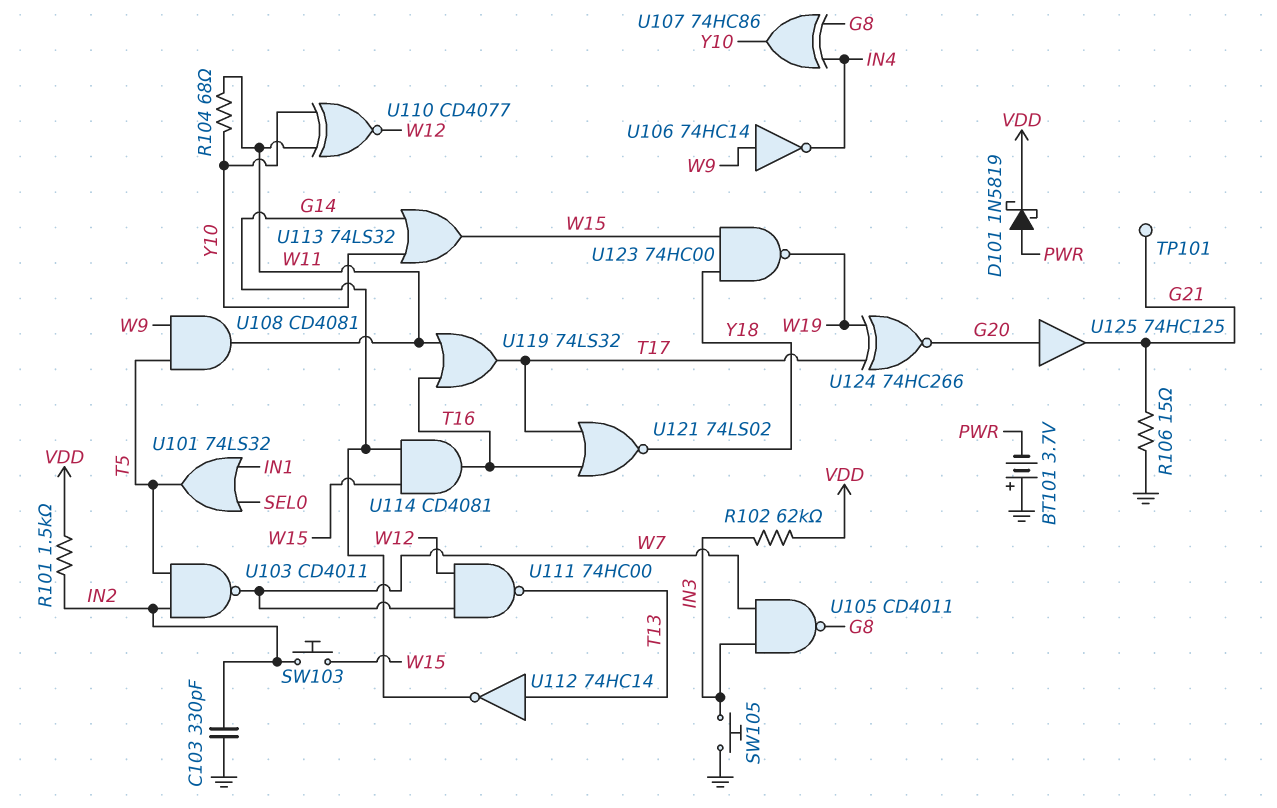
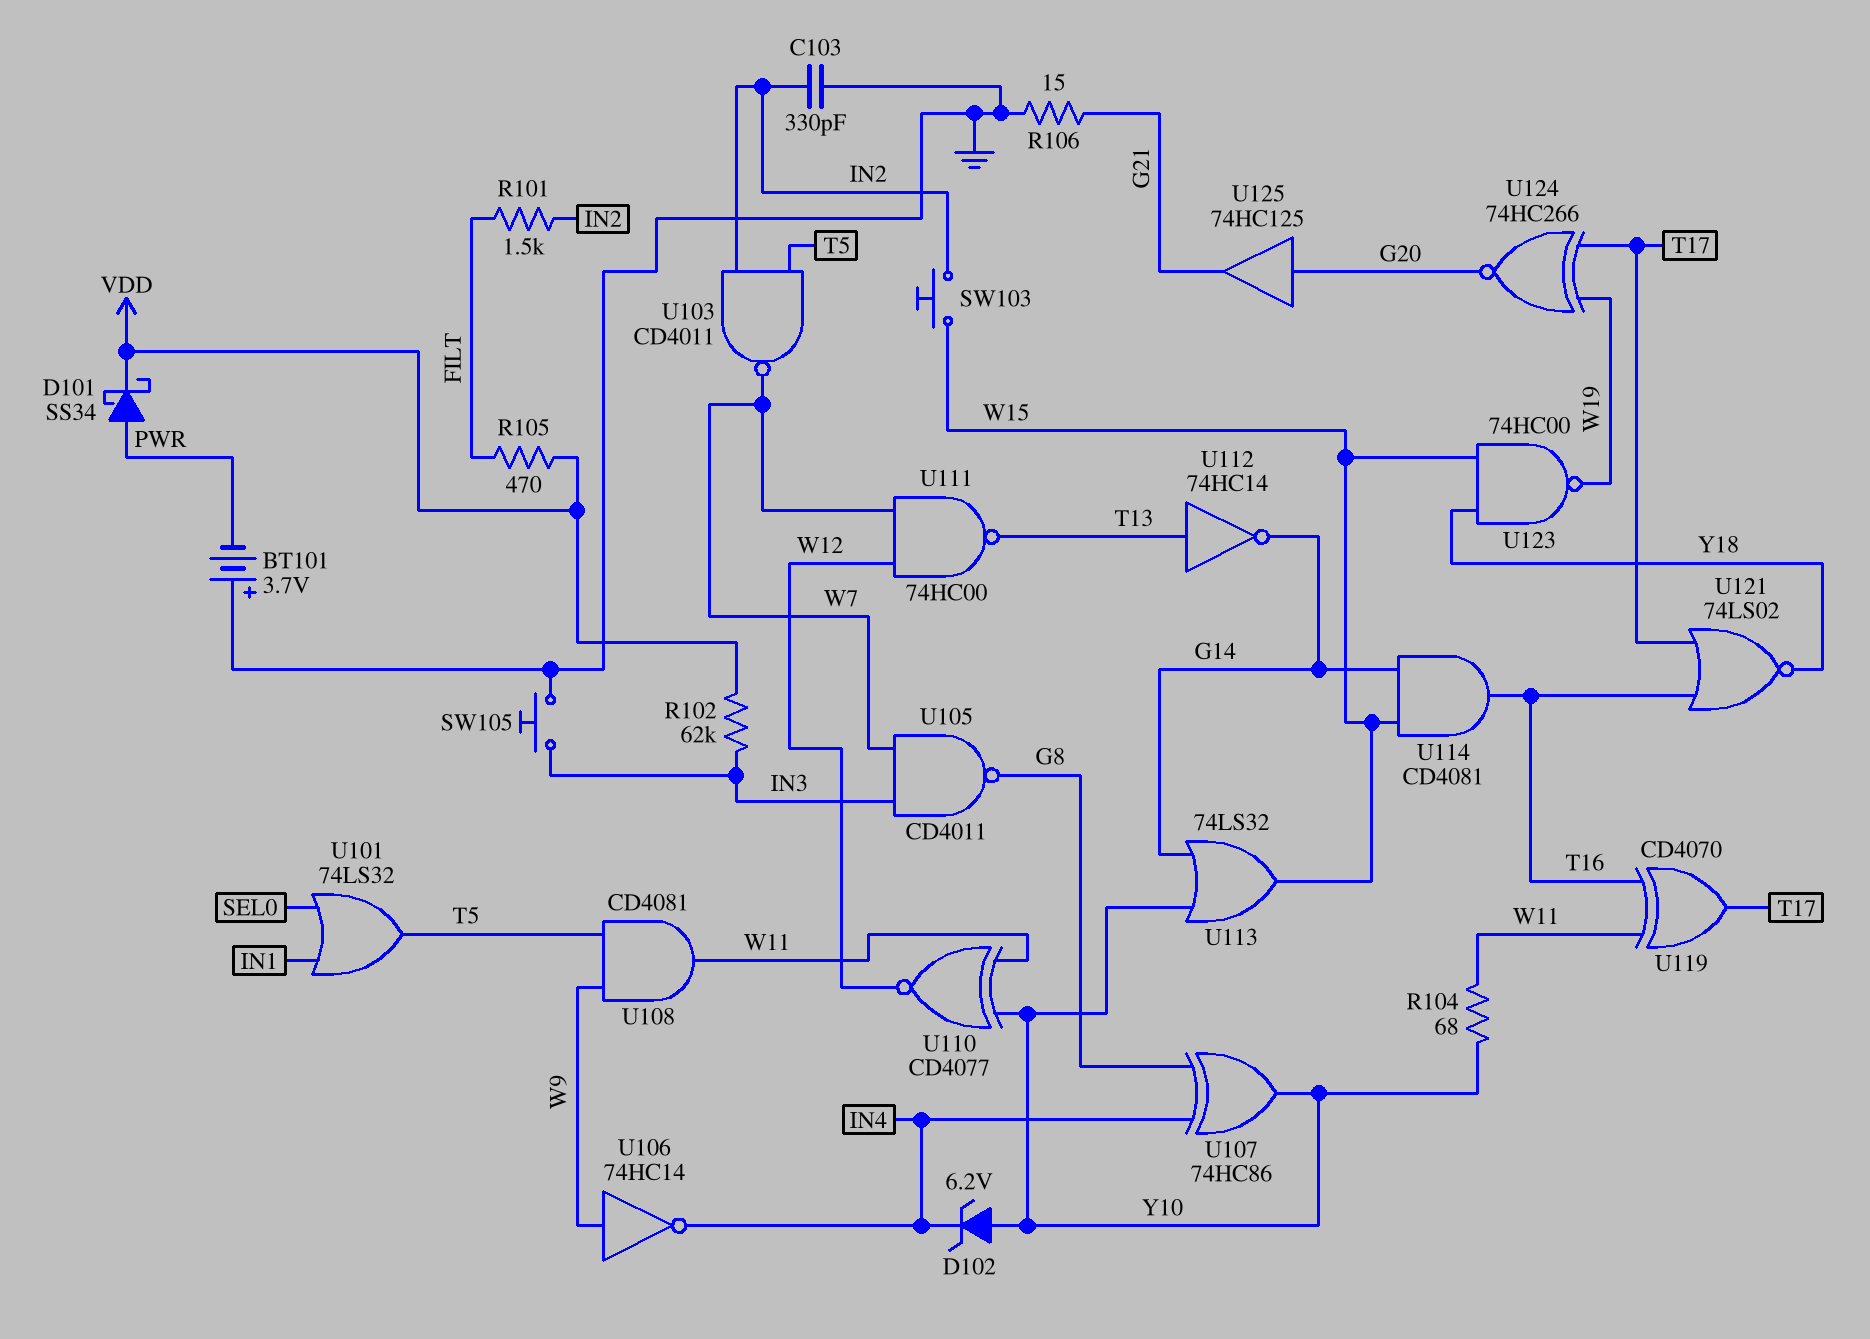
D101: schottky 1N5819 (A PWR, K VDD) -> schottky SS34 (A PWR, K VDD)
D102: none -> zener 6.2V (A Y10, K IN4)
R101: 1.5k (IN2, VDD) -> 1.5k (FILT, IN2)
R105: none -> 470 (FILT, VDD)
TP101: test point (G21) -> none
U119: OR 74LS32 (in T16, in W11, out T17) -> XOR CD4070 (in T16, in W11, out T17)

